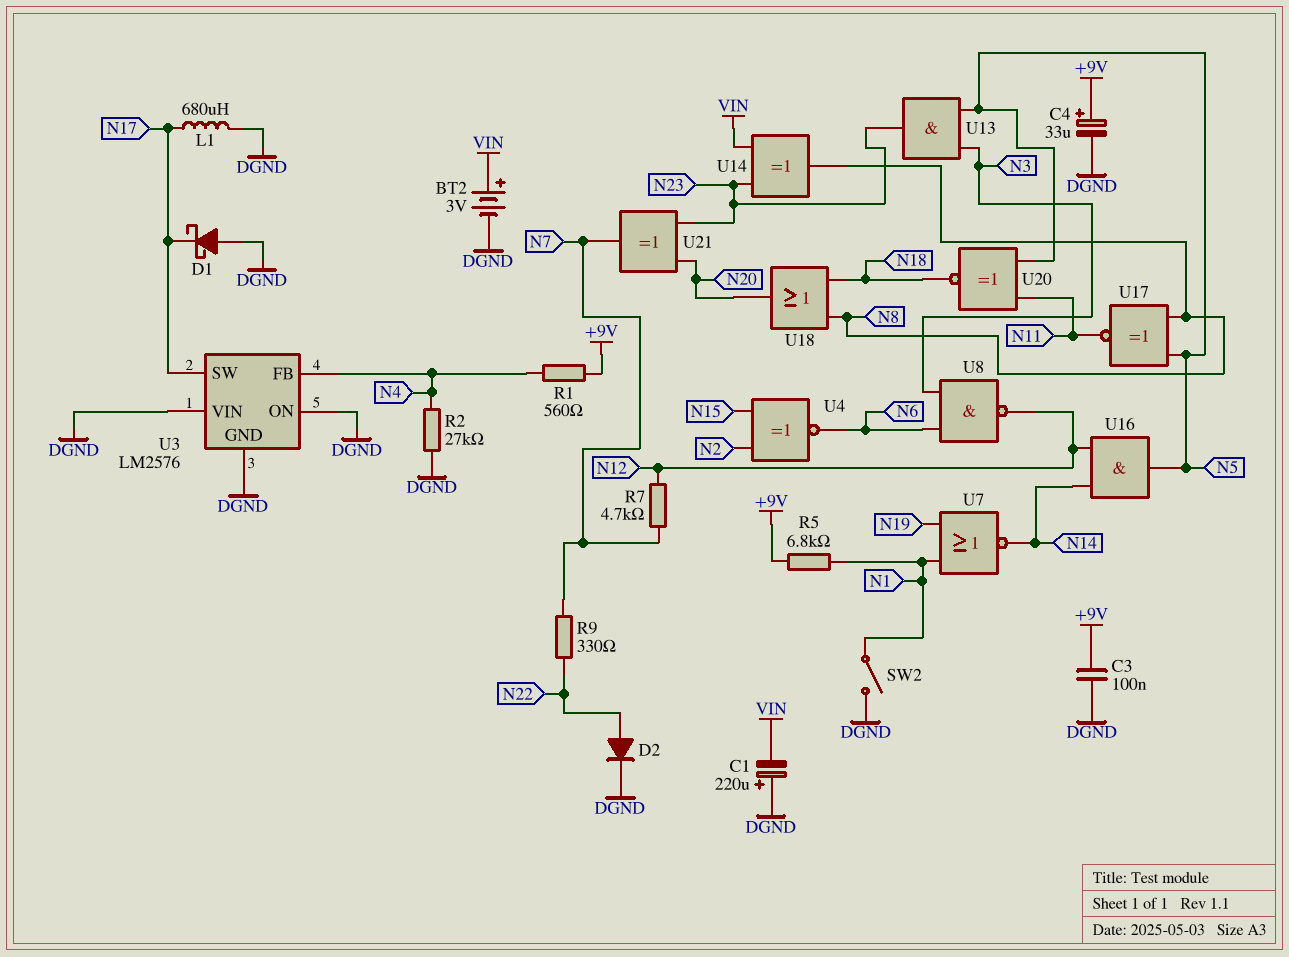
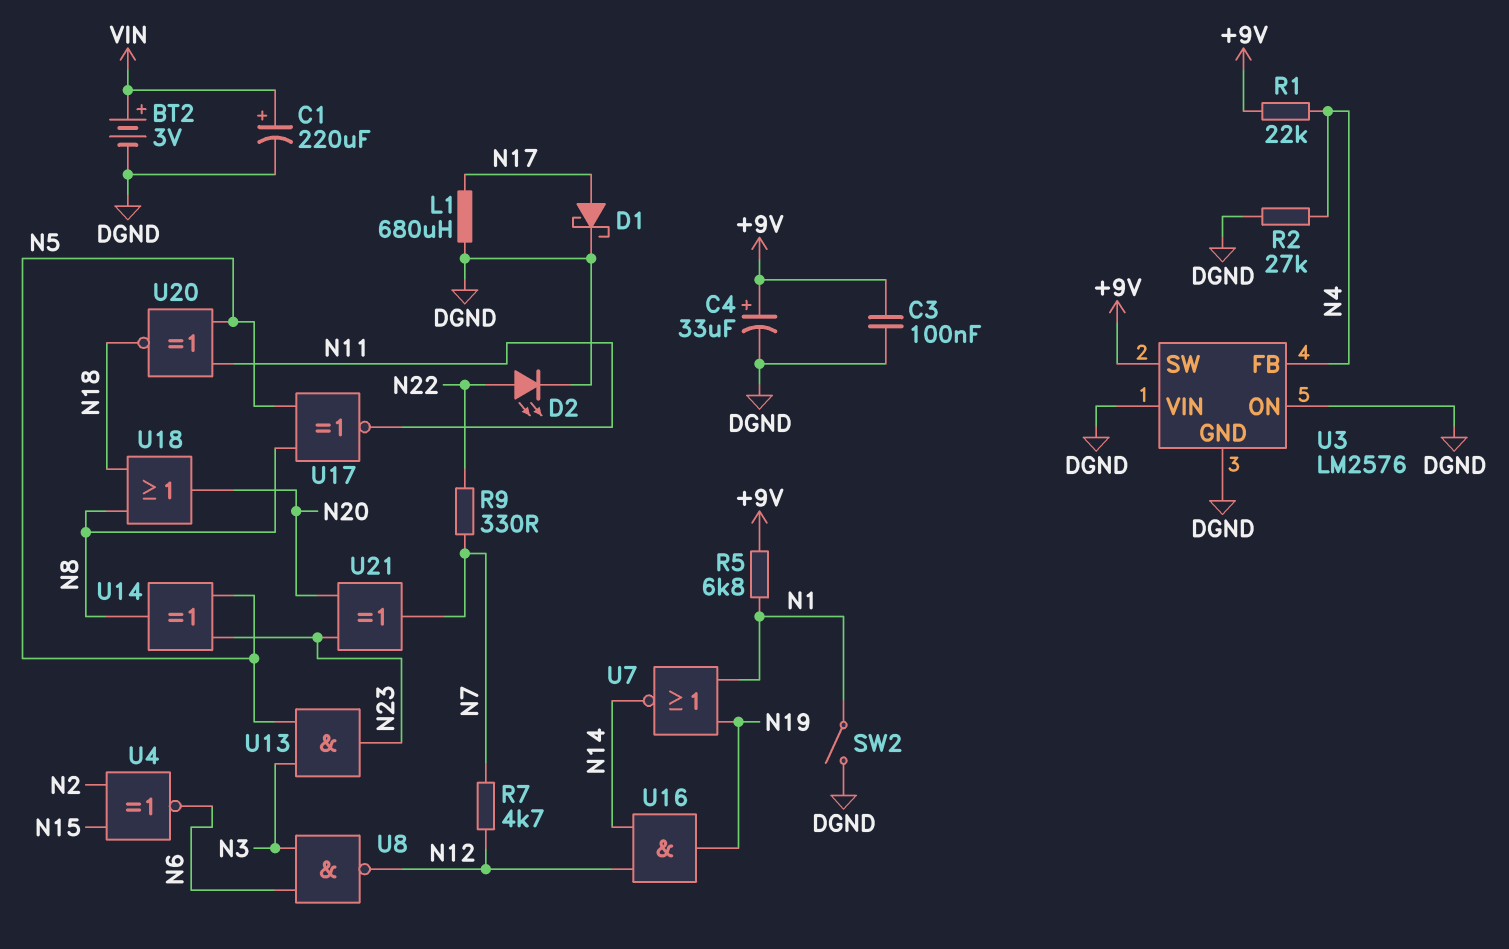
C1: 220uF (plus DGND, minus VIN) -> 220uF (plus VIN, minus DGND)
D1: schottky (A DGND, K N17) -> schottky (A N17, K DGND)
D2: diode (A N22, K DGND) -> LED (A N22, K DGND)
R1: 560 (+9V, N4) -> 22k (+9V, N4)
U3 pin SW: N17 -> +9V
U14: XOR (in N23, in VIN, out N8) -> XOR (in N5, in N23, out N8)
U16: AND (in N12, in N14, out N5) -> AND (in N12, in N14, out N19)

